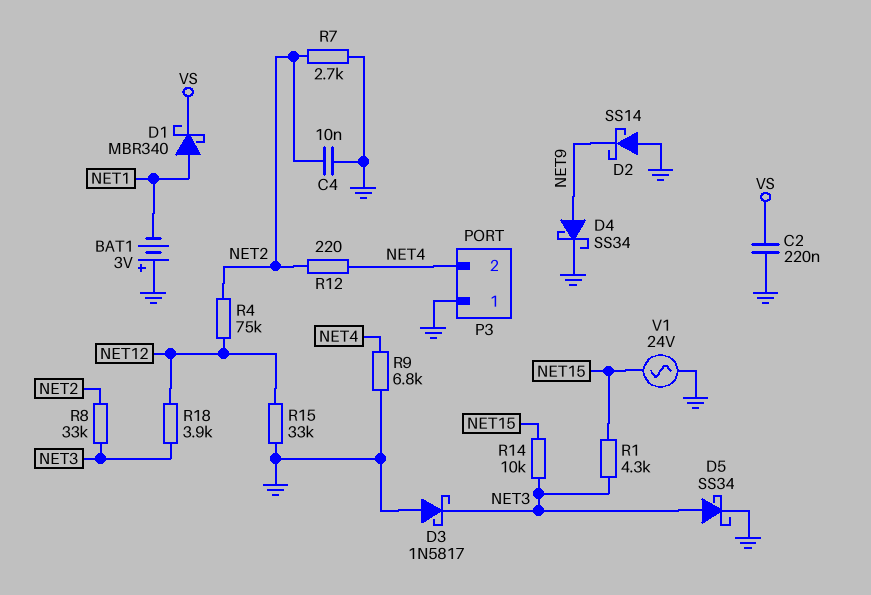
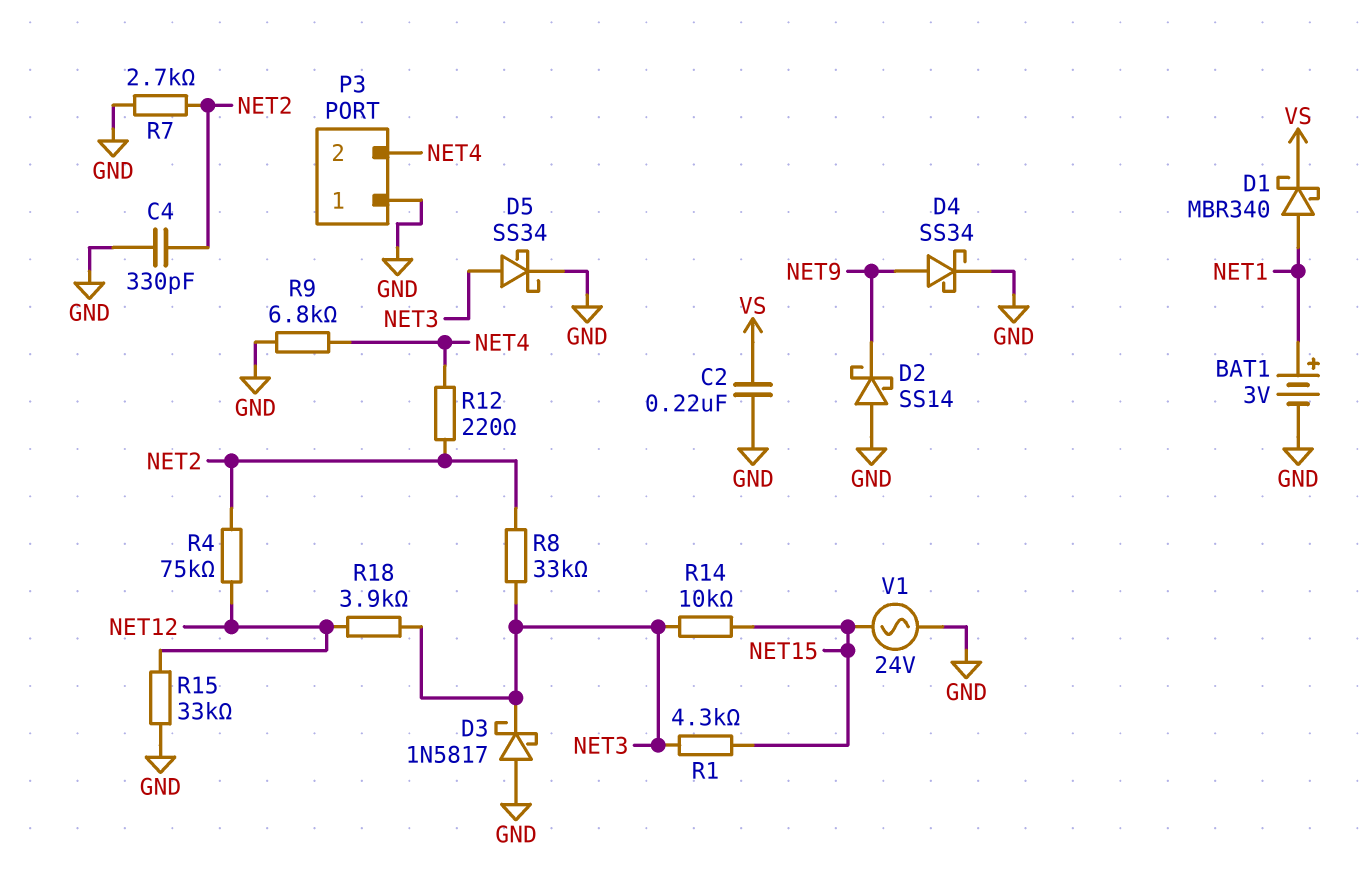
BAT1: 3V (plus GND, minus NET1) -> 3V (plus NET1, minus GND)
C4: 10nF (GND, NET2) -> 330pF (GND, NET2)

